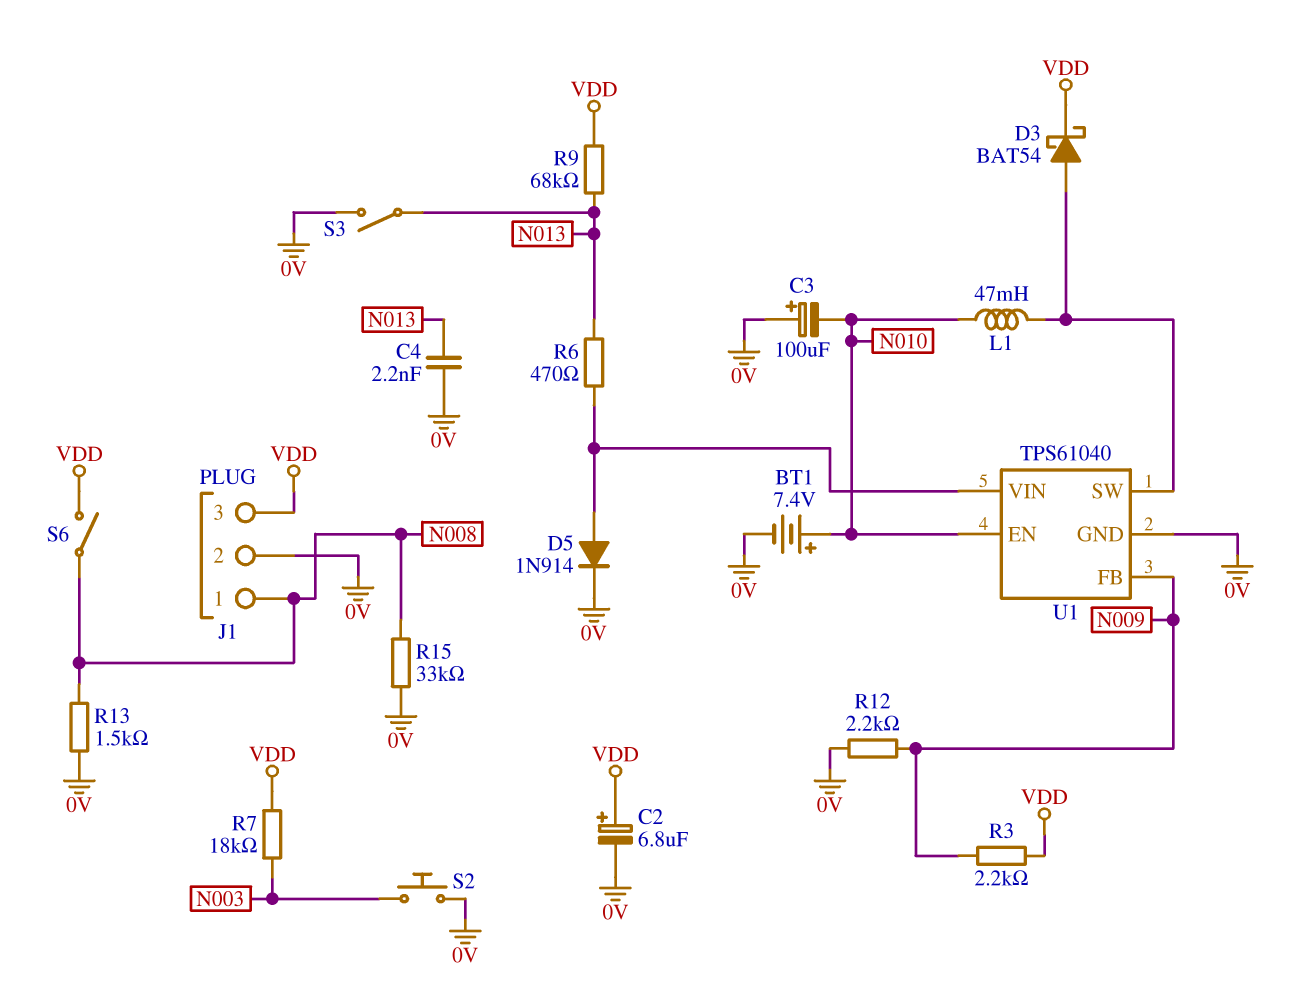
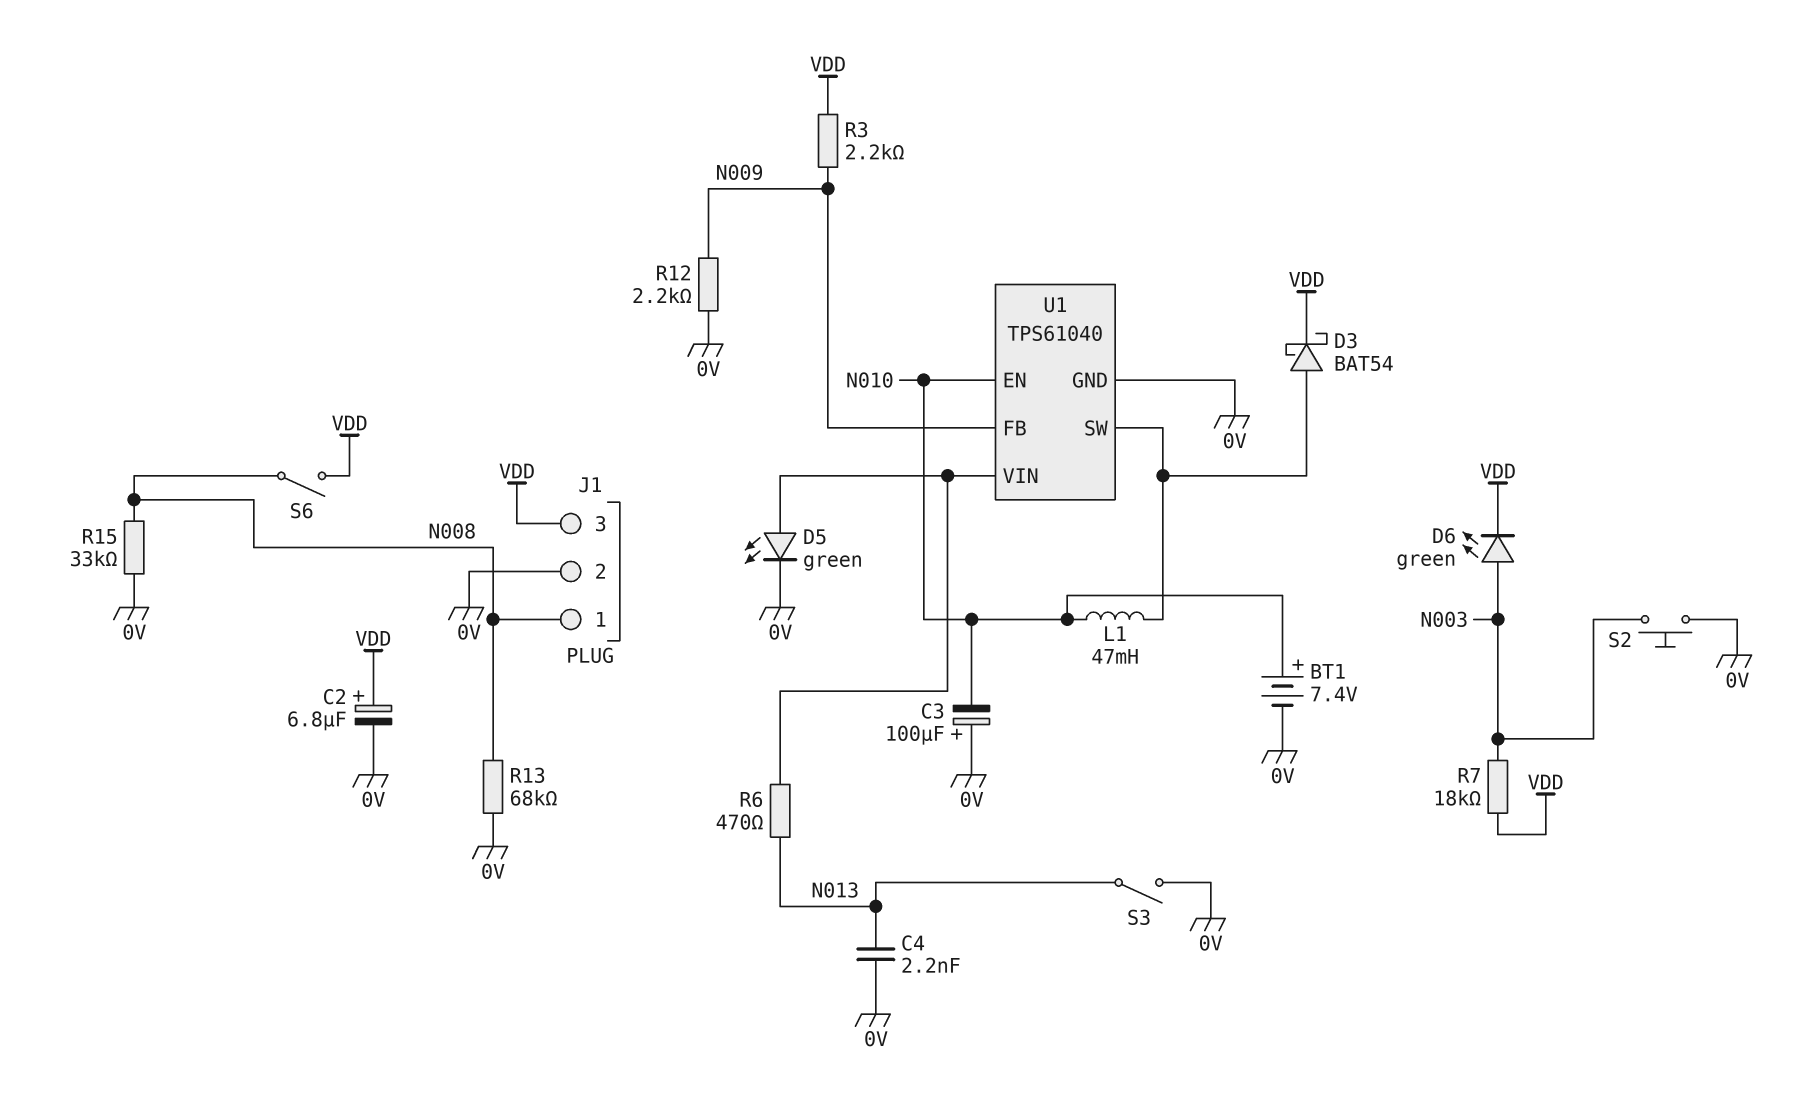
D5: diode 1N914 (A U1/VIN, K 0V) -> LED green (A U1/VIN, K 0V)
D6: none -> LED green (A N003, K VDD)
R9: 68k (N013, VDD) -> none
R13: 1.5k (0V, N008) -> 68k (0V, N008)

